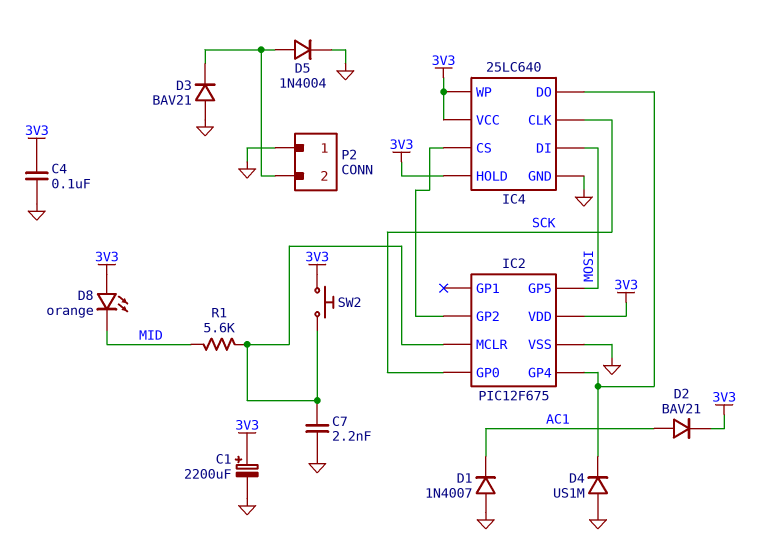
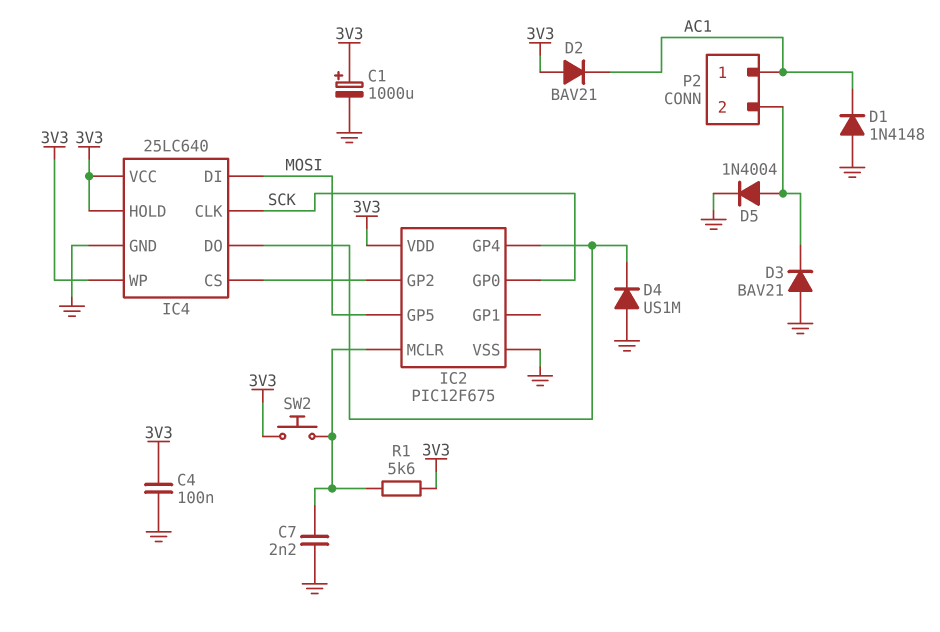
C1: 2200uF (plus 3V3, minus GND) -> 1000uF (plus 3V3, minus GND)
D1: diode 1N4007 (A GND, K AC1) -> diode 1N4148 (A GND, K AC1)
D2: diode BAV21 (A AC1, K 3V3) -> diode BAV21 (A 3V3, K AC1)
D8: LED orange (A 3V3, K MID) -> none
P2 pin 1: GND -> AC1
R1: 5.6k (IC2/MCLR, MID) -> 5.6k (3V3, IC2/MCLR)

